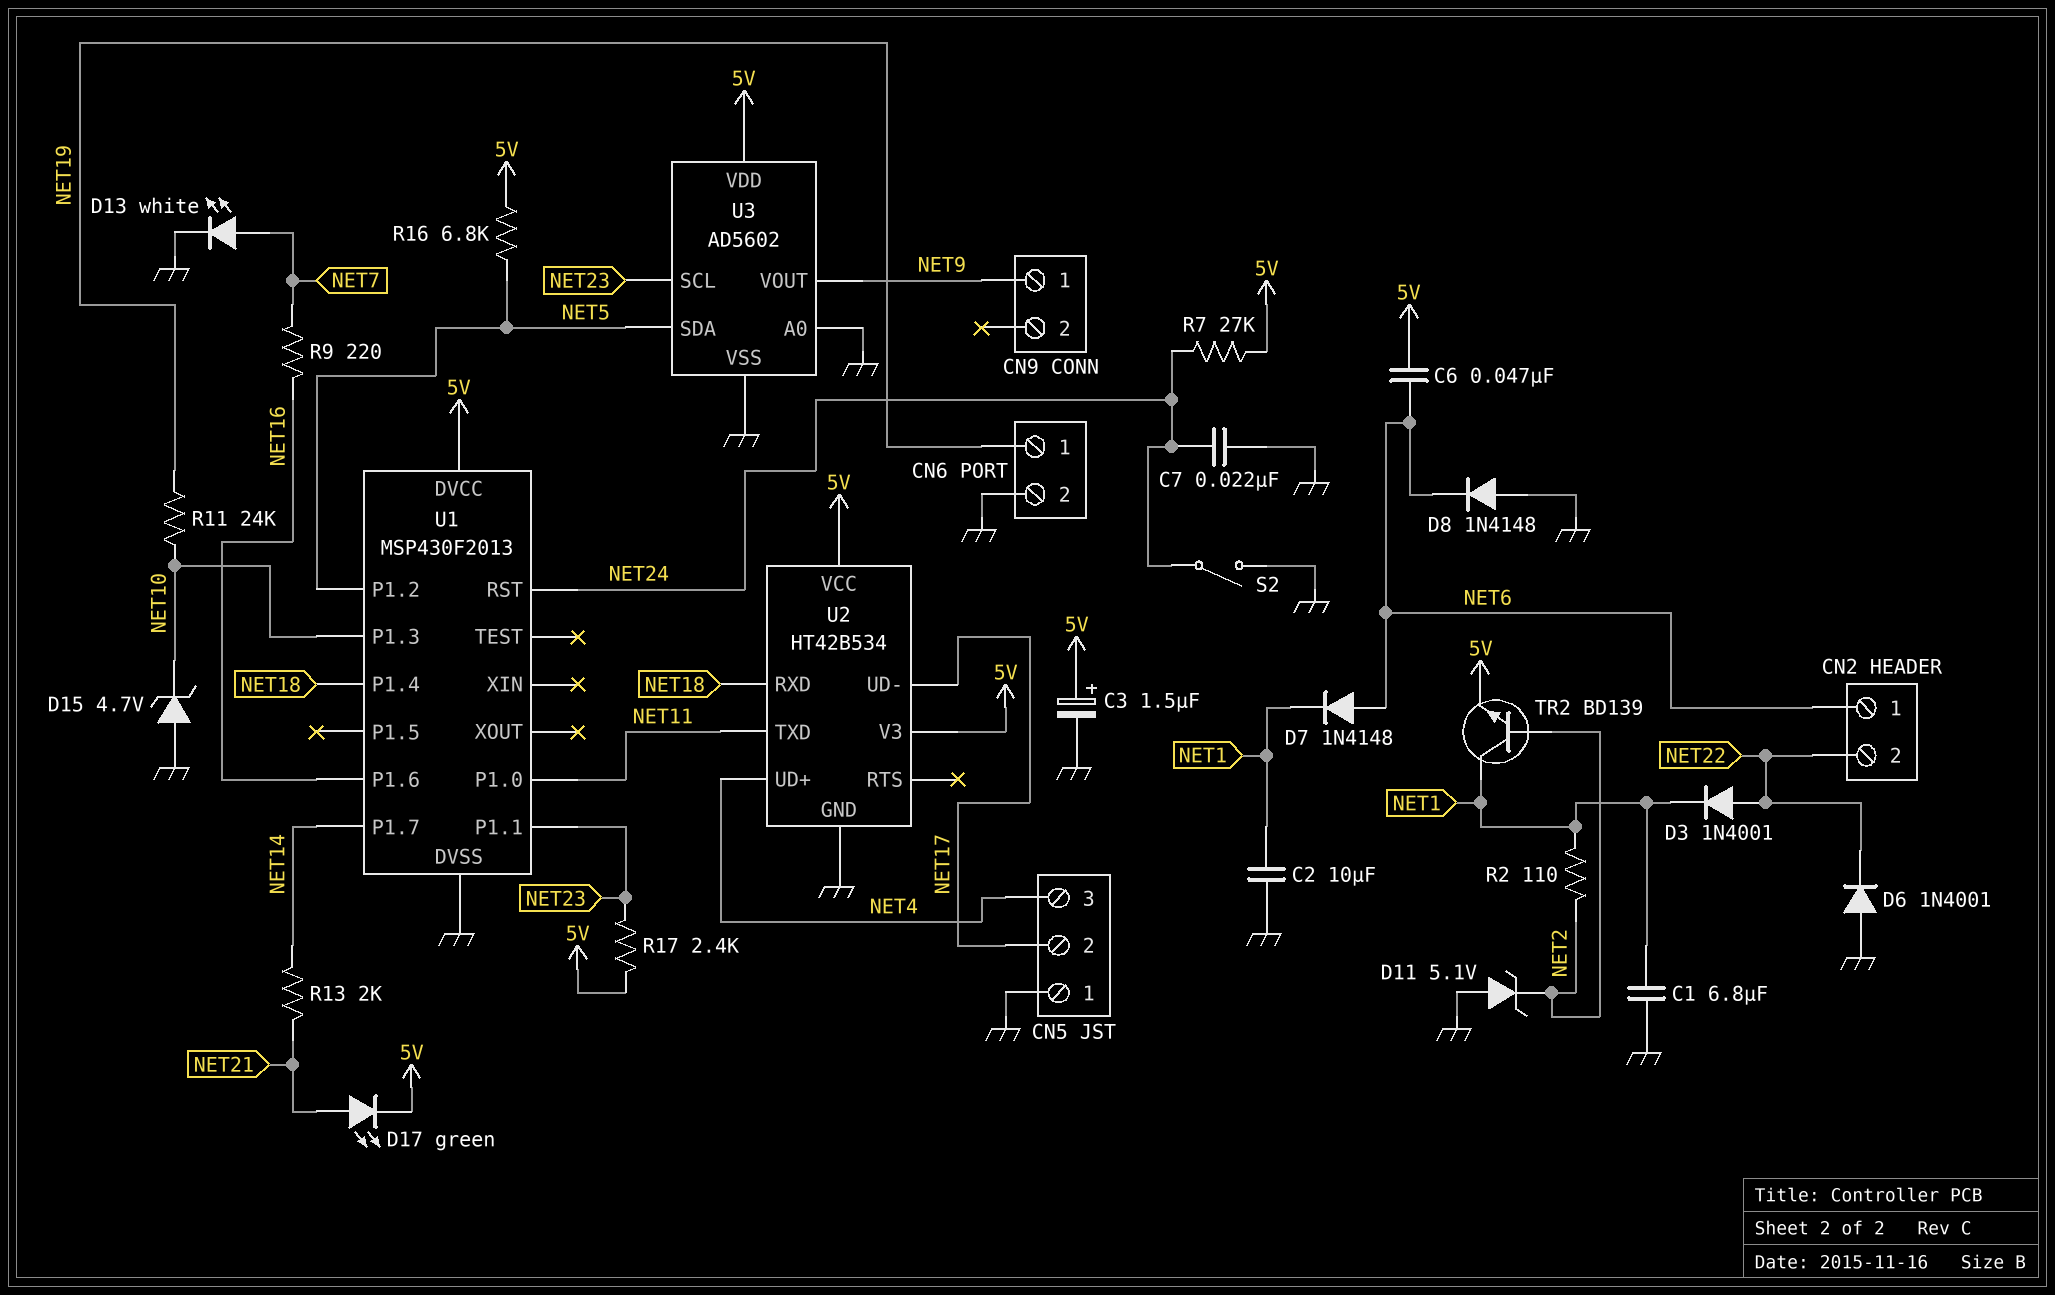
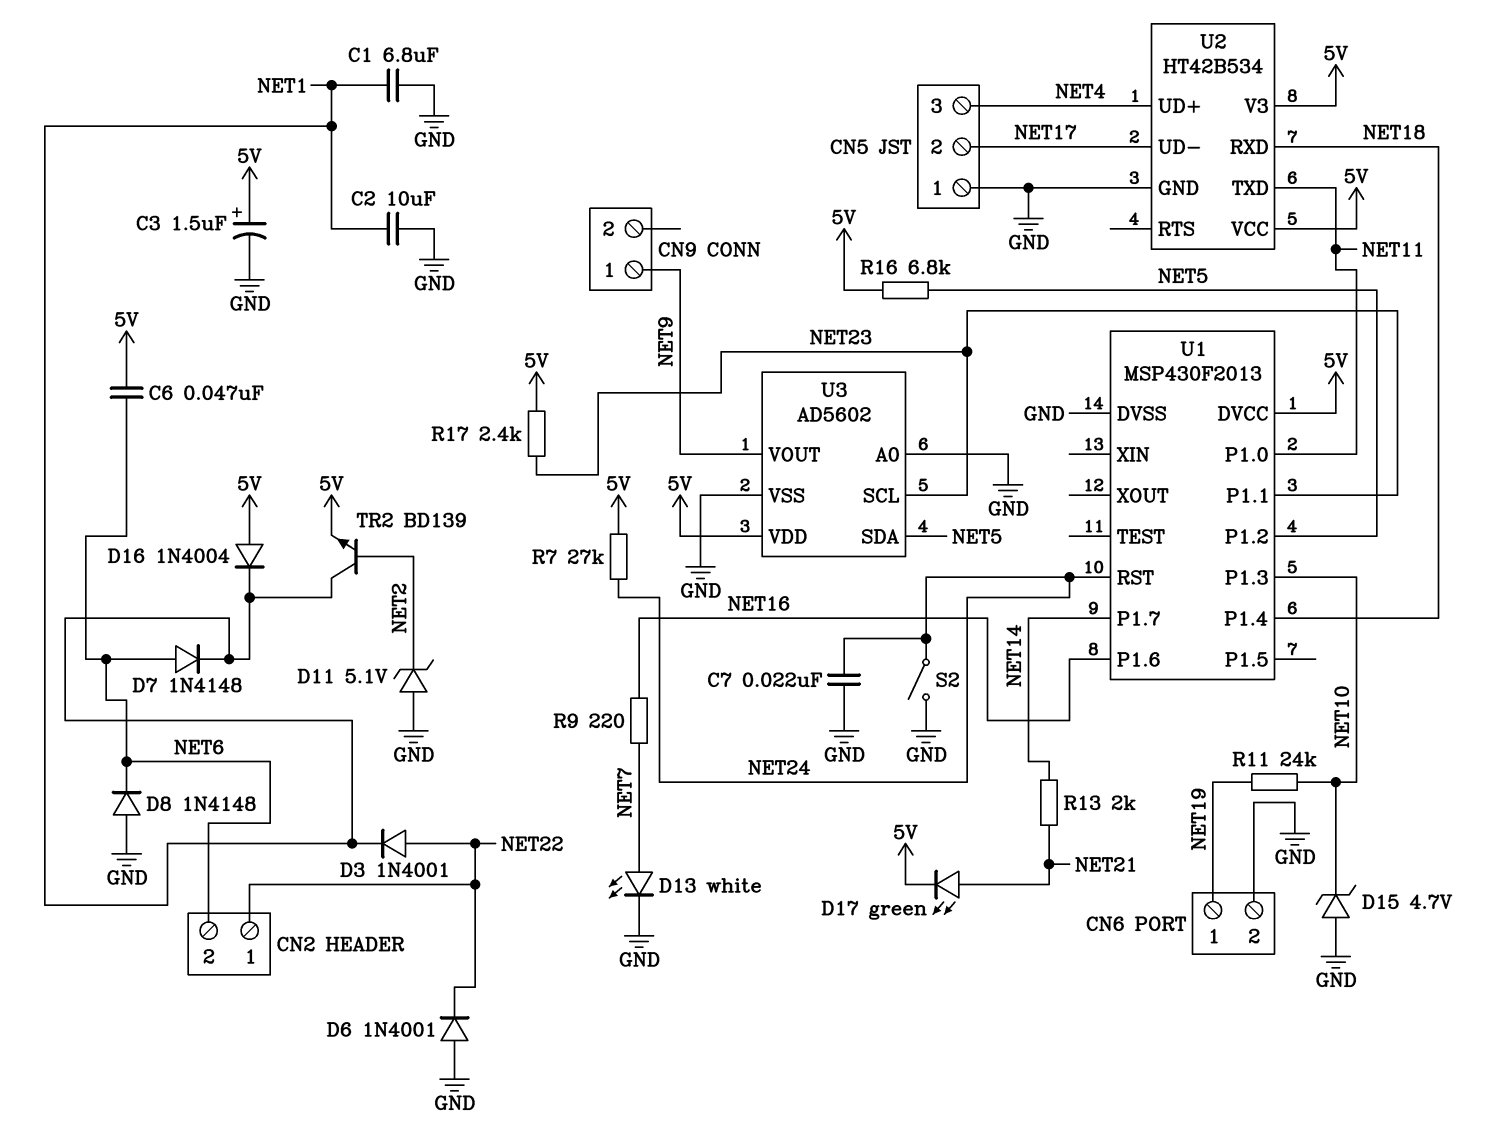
CN2 pin 1: NET6 -> NET22
CN2 pin 2: NET22 -> NET6
D16: none -> diode 1N4004 (A 5V, K NET1)
R2: 110 (NET1, NET2) -> none

